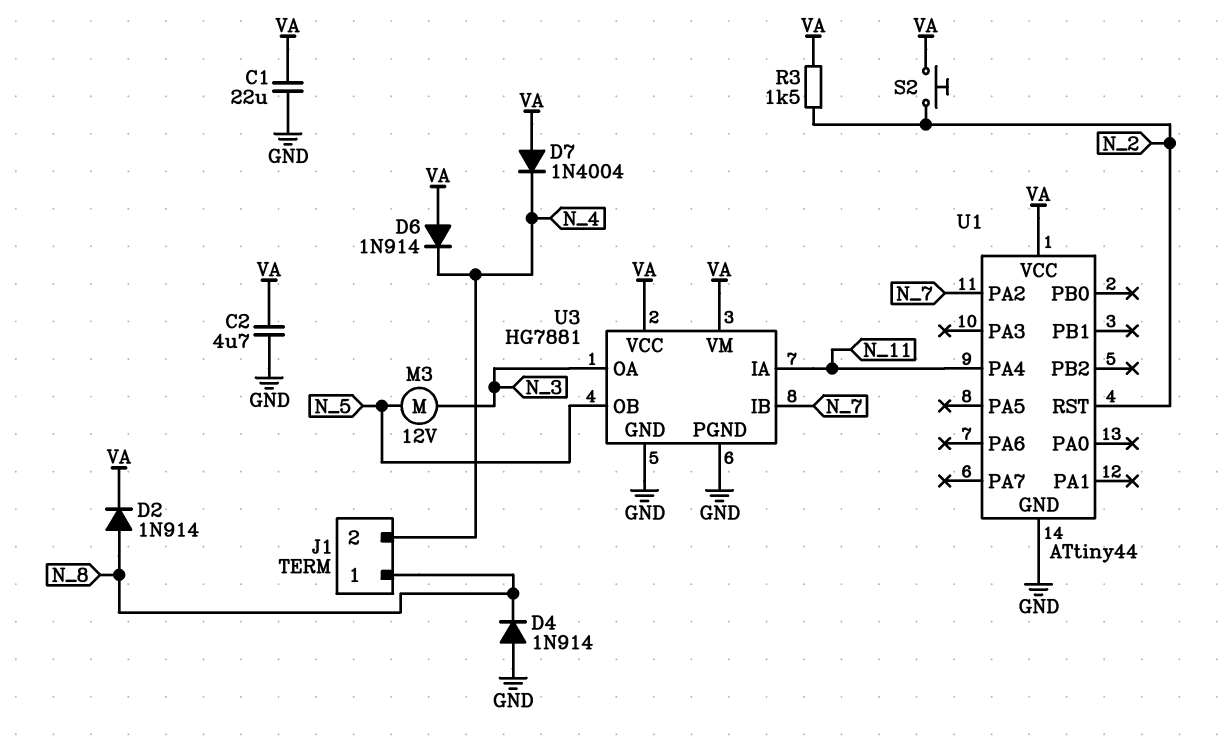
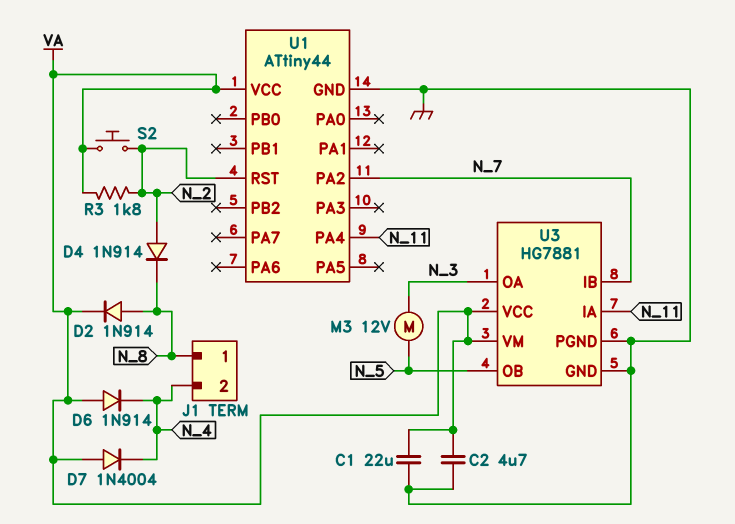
D4: diode 1N914 (A GND, K N_8) -> diode 1N914 (A N_2, K N_8)
R3: 1.5k (N_2, VA) -> 1.8k (N_2, VA)

